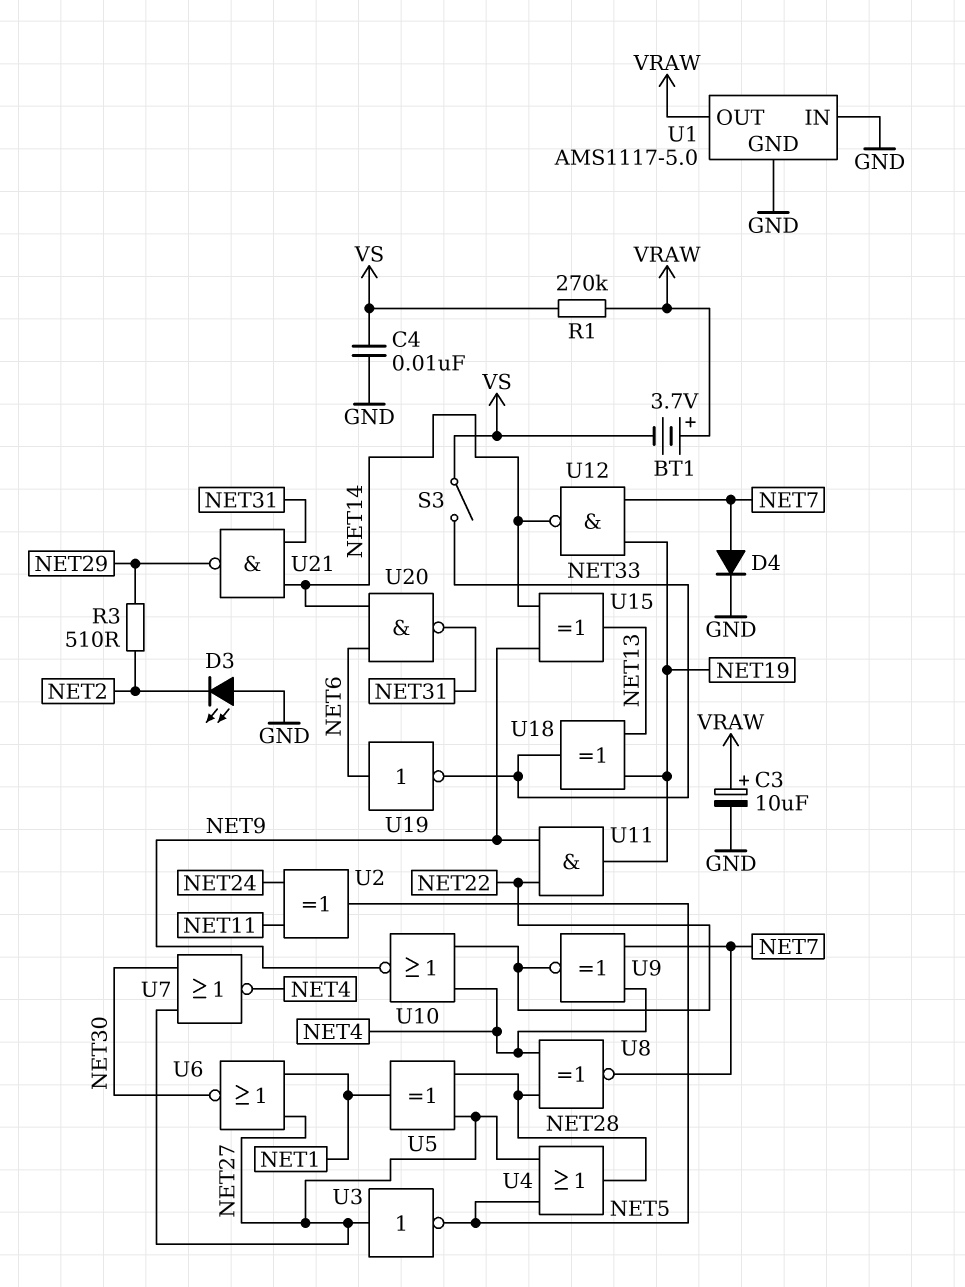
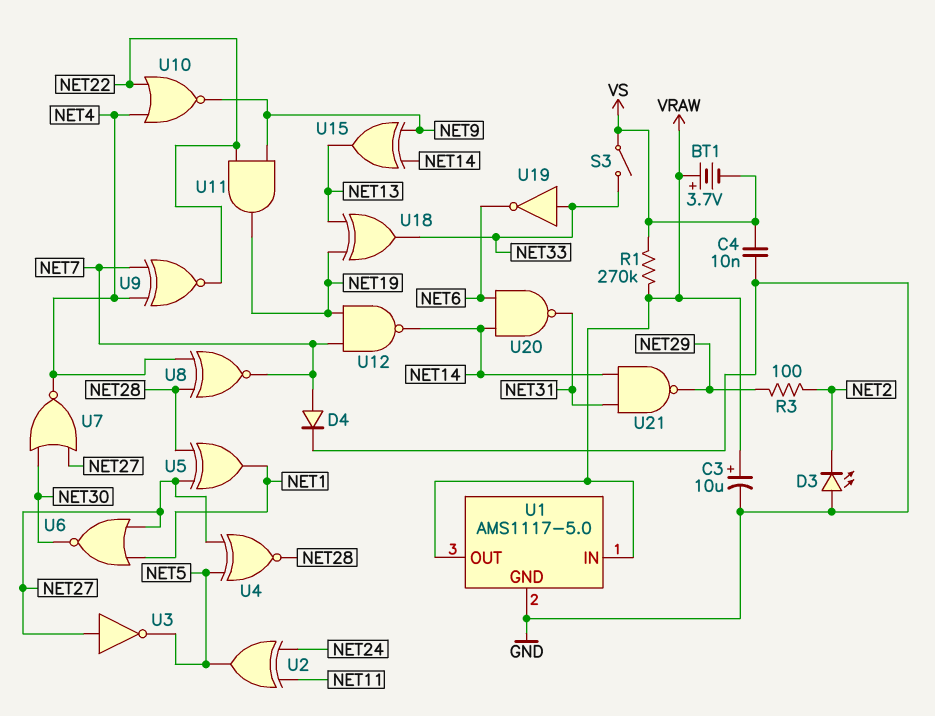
R3: 510 (NET2, NET29) -> 100 (NET2, NET29)
U1 pin IN: GND -> VRAW
U4: OR (in NET5, in NET27, out NET28) -> XNOR (in NET5, in NET27, out NET28)
U19: NOT (in NET6, out NET33) -> NOT (in NET33, out NET6)

